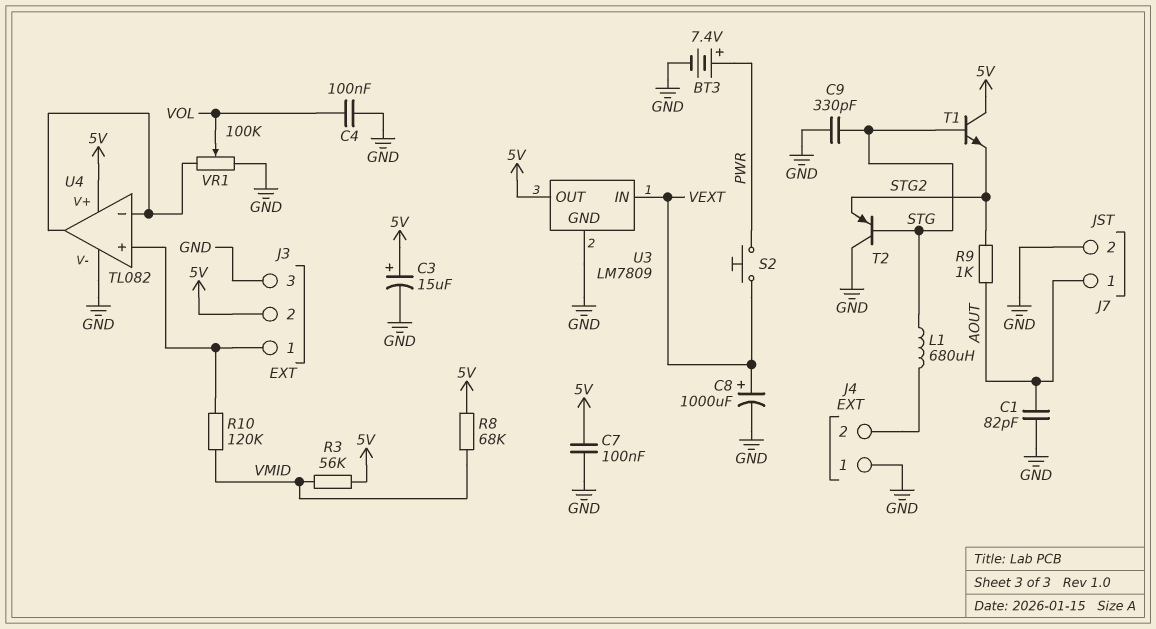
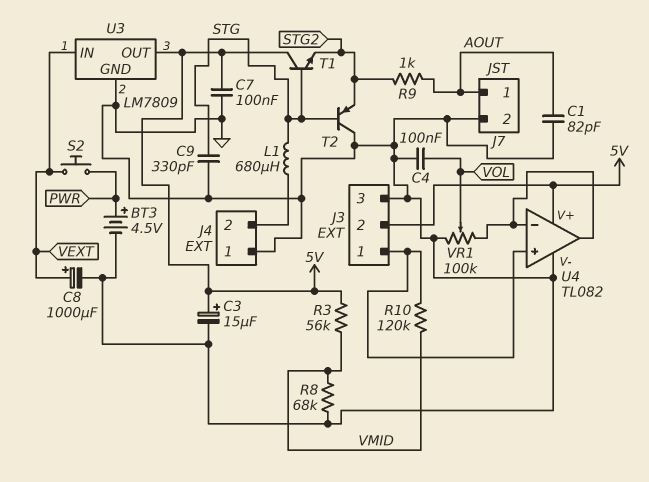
BT3: 7.4V (plus PWR, minus GND) -> 4.5V (plus PWR, minus GND)
R8: 68k (5V, VMID) -> 68k (GND, VMID)

